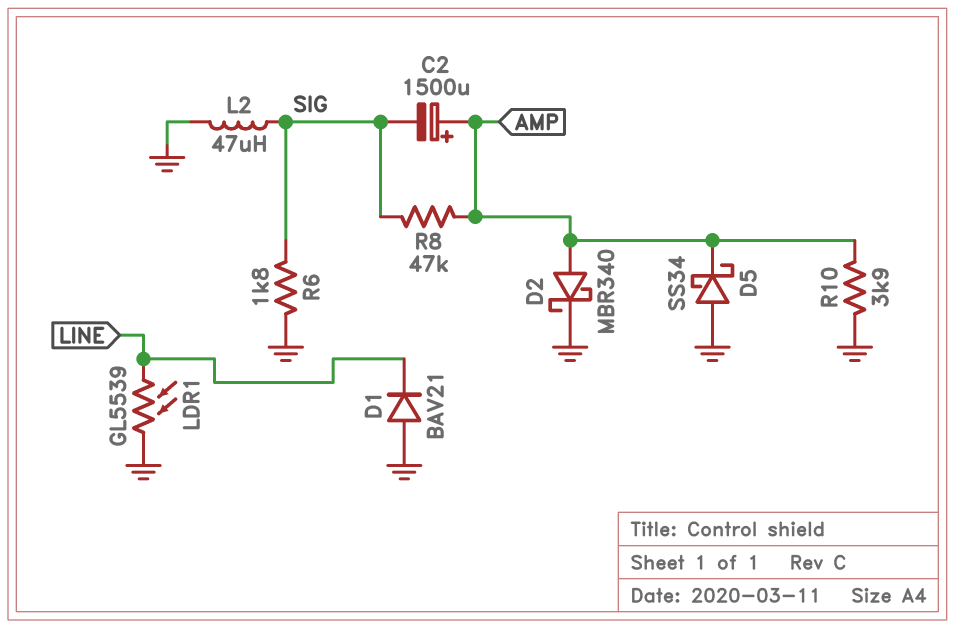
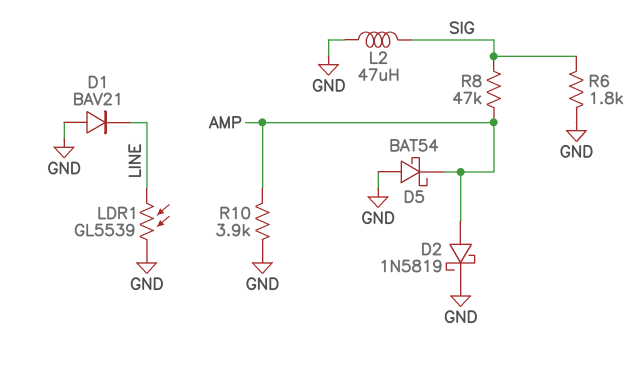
C2: 1500uF (plus AMP, minus SIG) -> none
D2: schottky MBR340 (A AMP, K GND) -> schottky 1N5819 (A AMP, K GND)
D5: schottky SS34 (A GND, K AMP) -> schottky BAT54 (A GND, K AMP)

